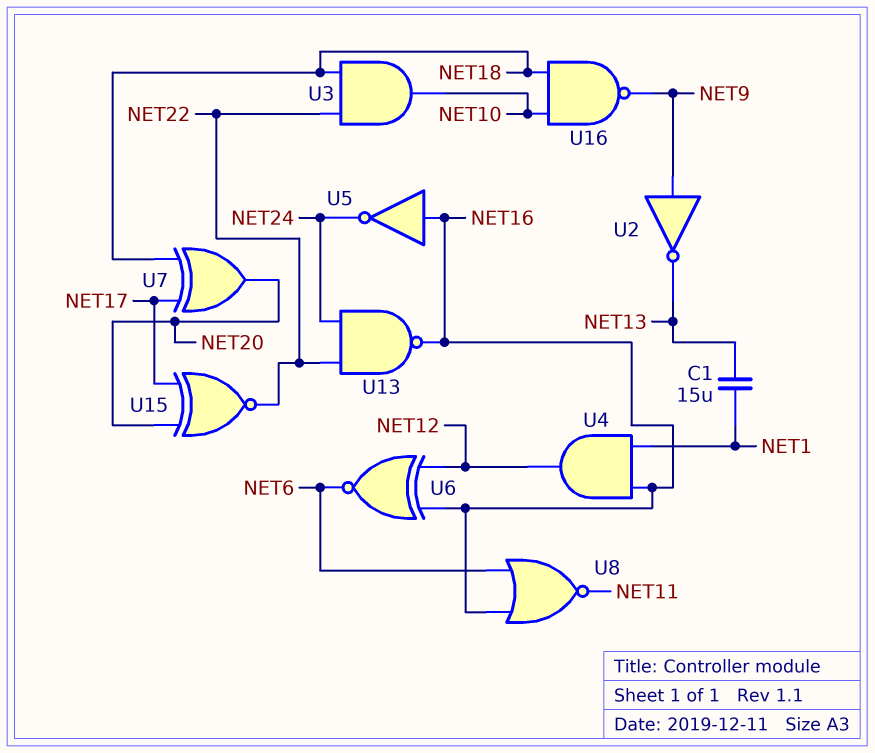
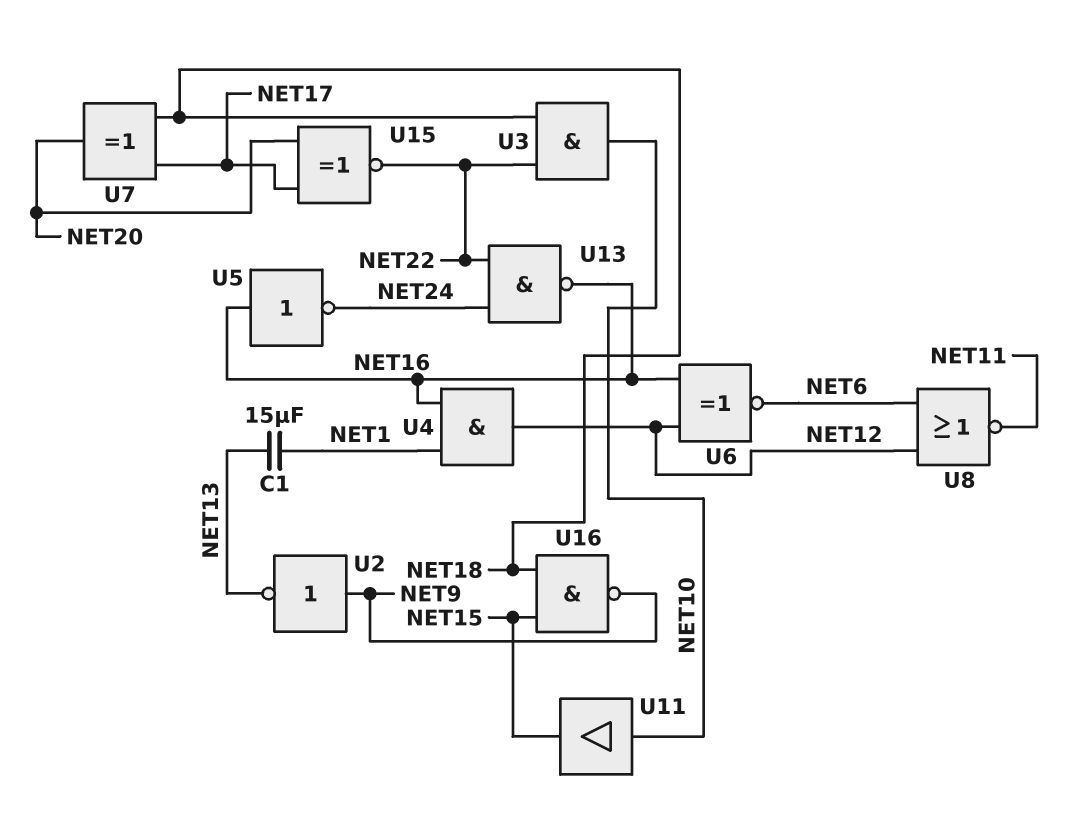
U8: NOR (in NET6, in NET16, out NET11) -> NOR (in NET6, in NET12, out NET11)
U11: none -> buffer (in NET10, out NET15)
U16: NAND (in NET10, in NET18, out NET9) -> NAND (in NET15, in NET18, out NET9)

